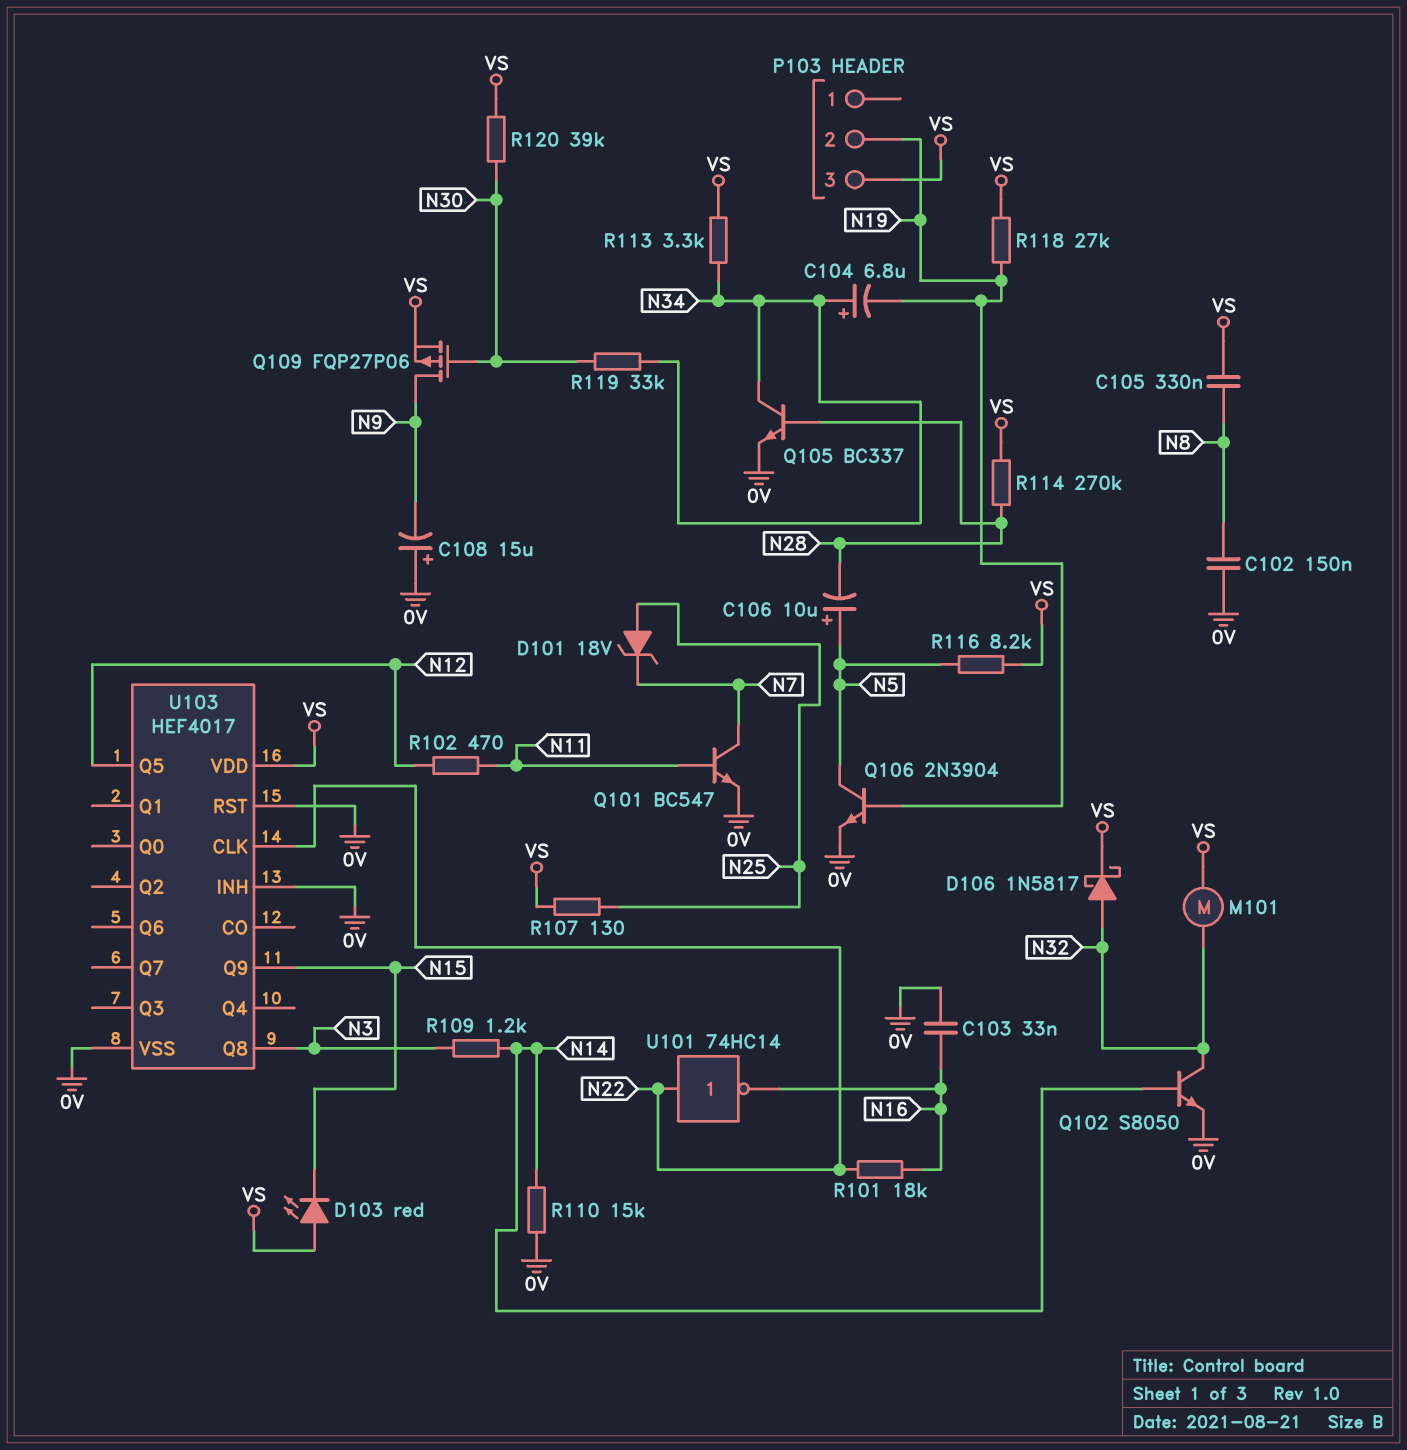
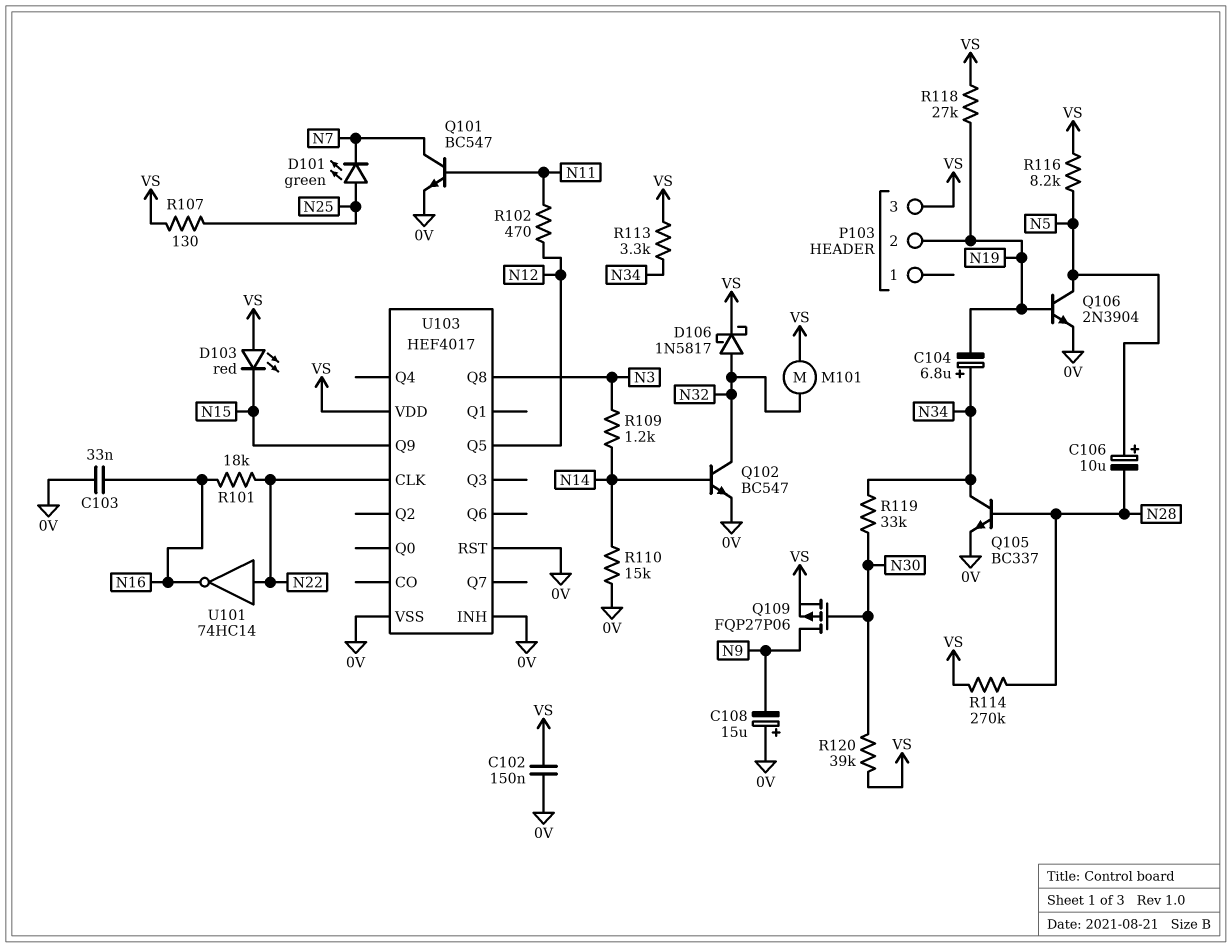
C102: 150nF (0V, N8) -> 150nF (0V, VS)
C105: 330nF (N8, VS) -> none
D101: zener 18V (A N25, K N7) -> LED green (A N25, K N7)
Q102: NPN S8050 (B N14, C N32, E 0V) -> NPN BC547 (B N14, C N32, E 0V)

